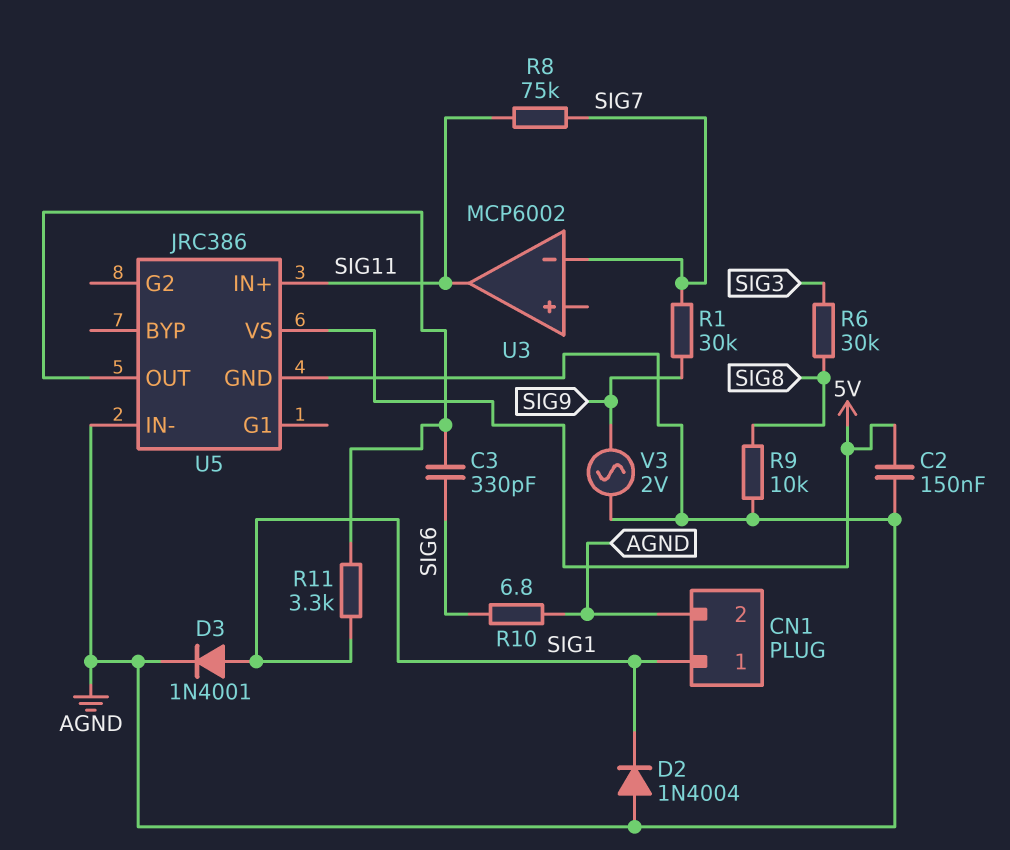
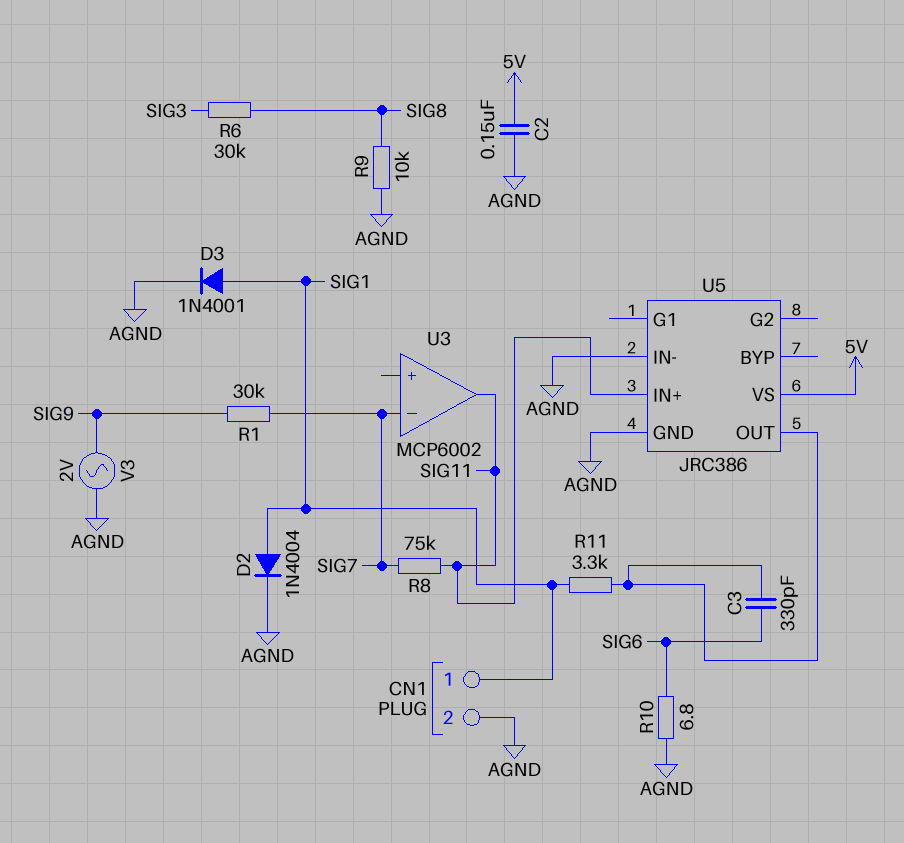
D2: diode 1N4004 (A AGND, K SIG1) -> diode 1N4004 (A SIG1, K AGND)

